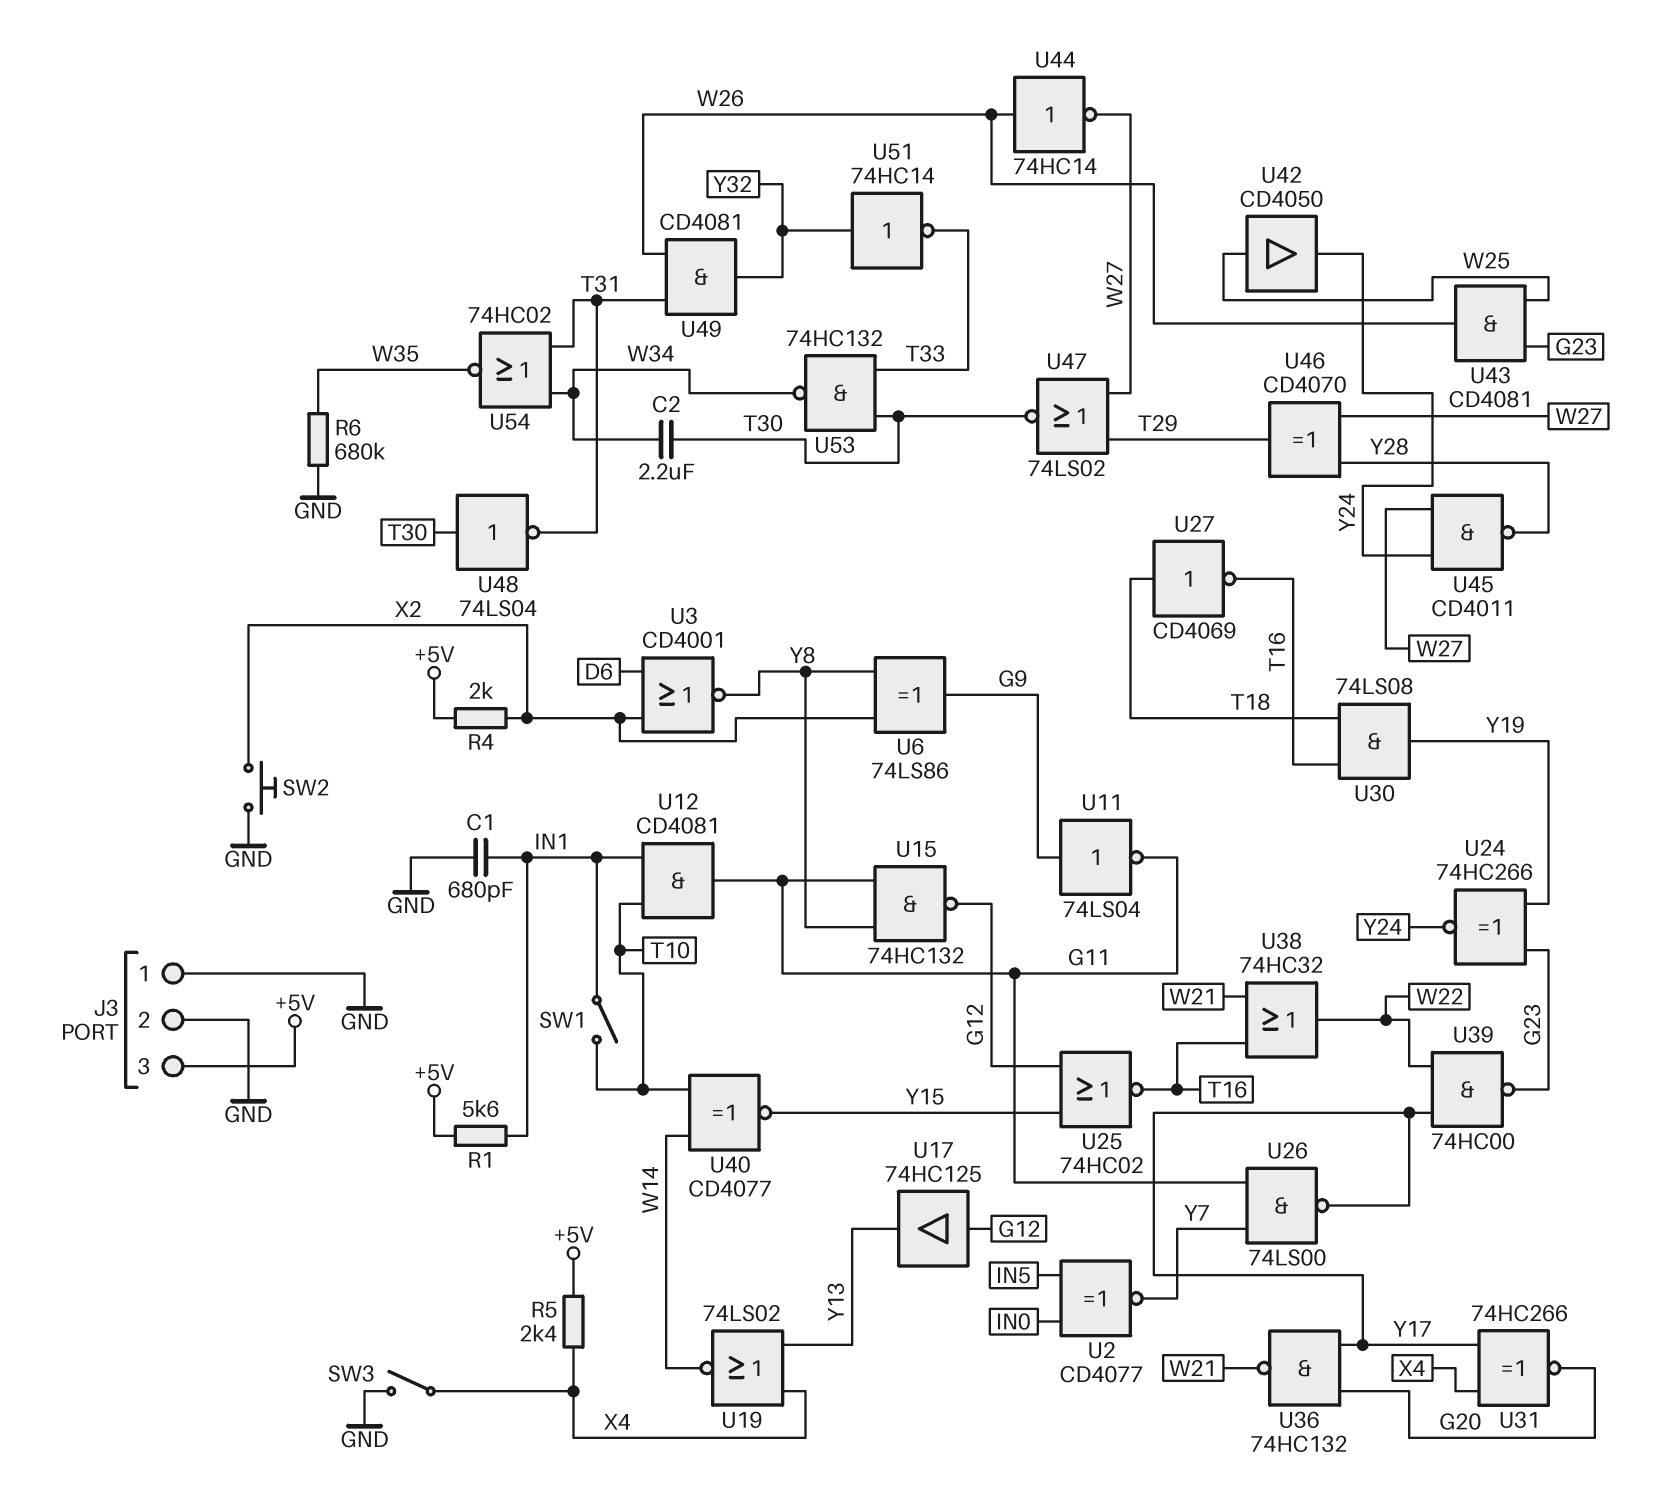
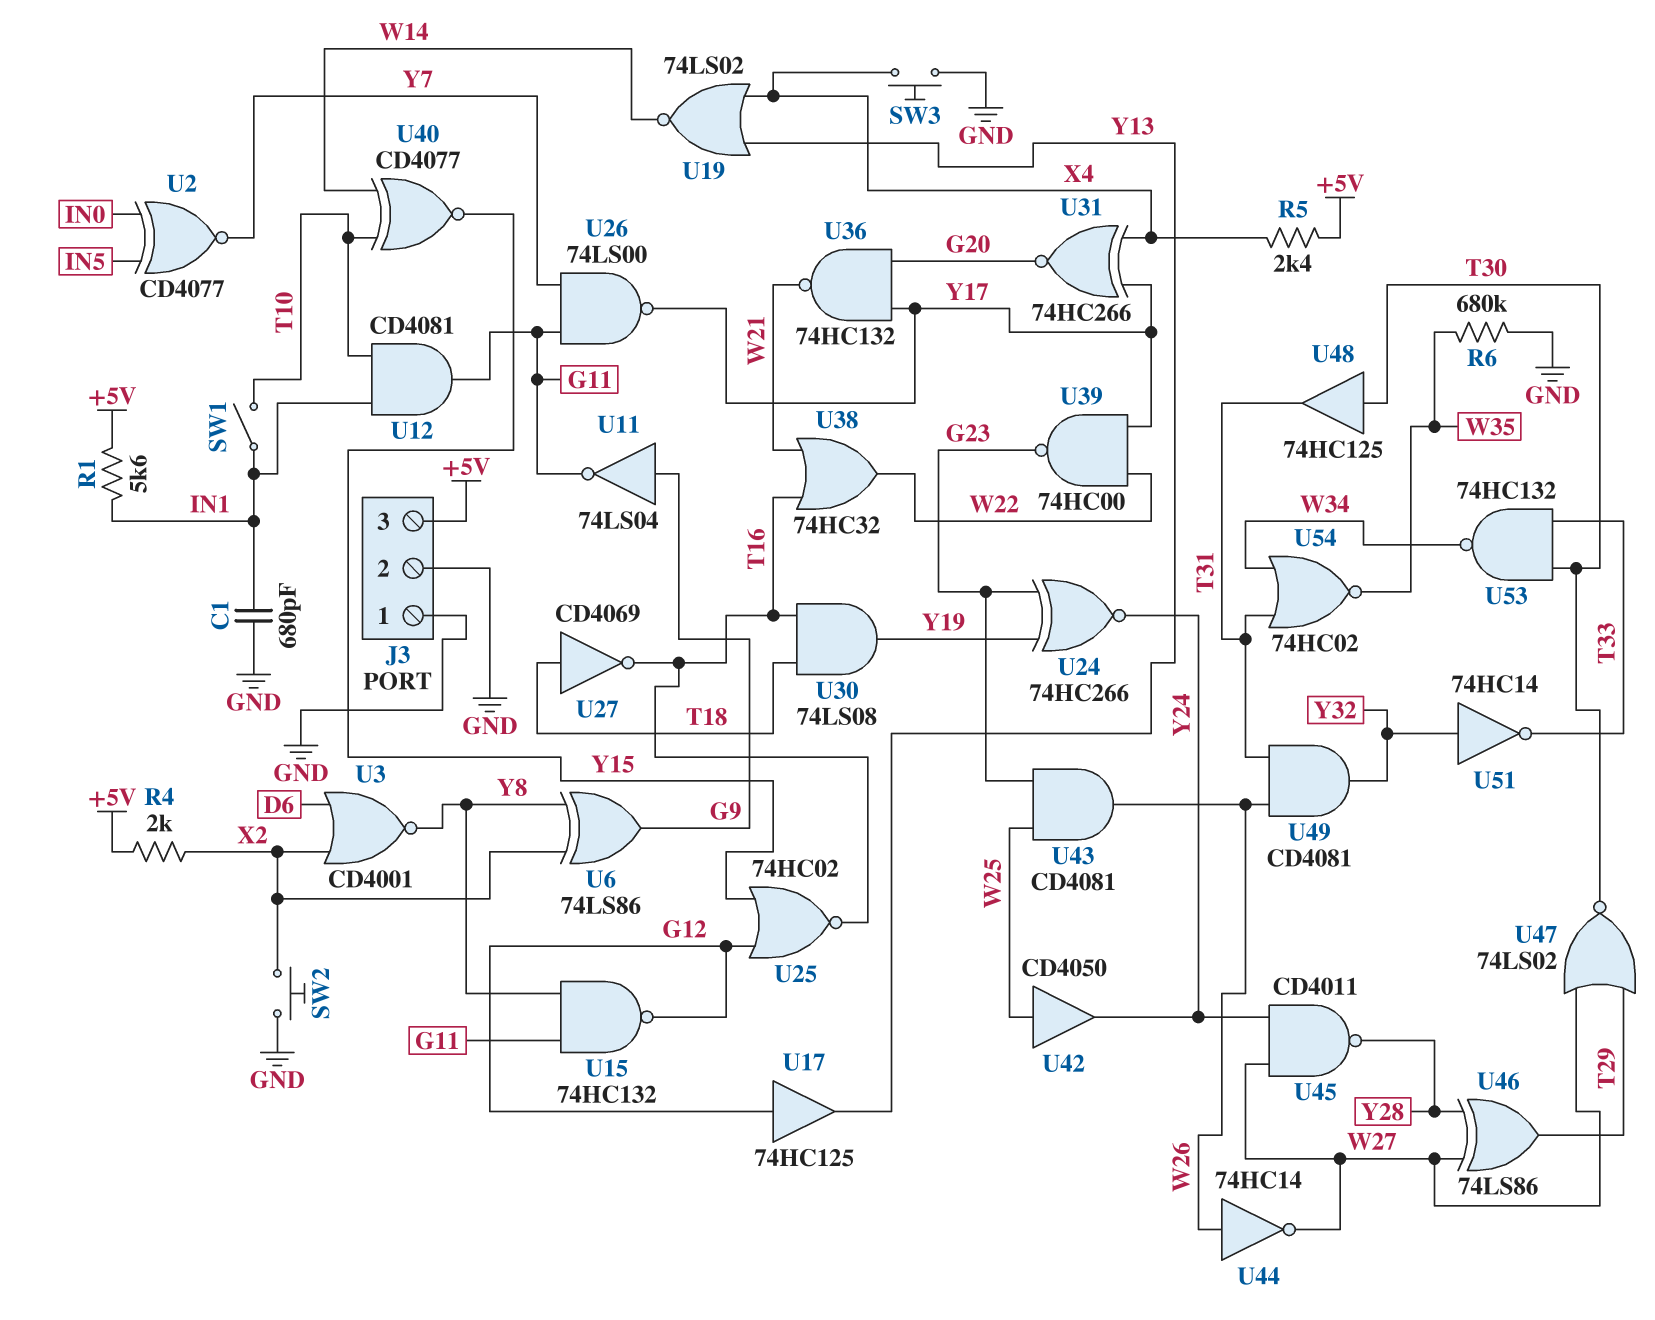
C2: 2.2uF (T30, W34) -> none
SW3: switch (GND, X4) -> button (GND, X4)
U46: XOR CD4070 (in W27, in Y28, out T29) -> XOR 74LS86 (in W27, in Y28, out T29)
U48: NOT 74LS04 (in T30, out T31) -> buffer 74HC125 (in T30, out T31)

